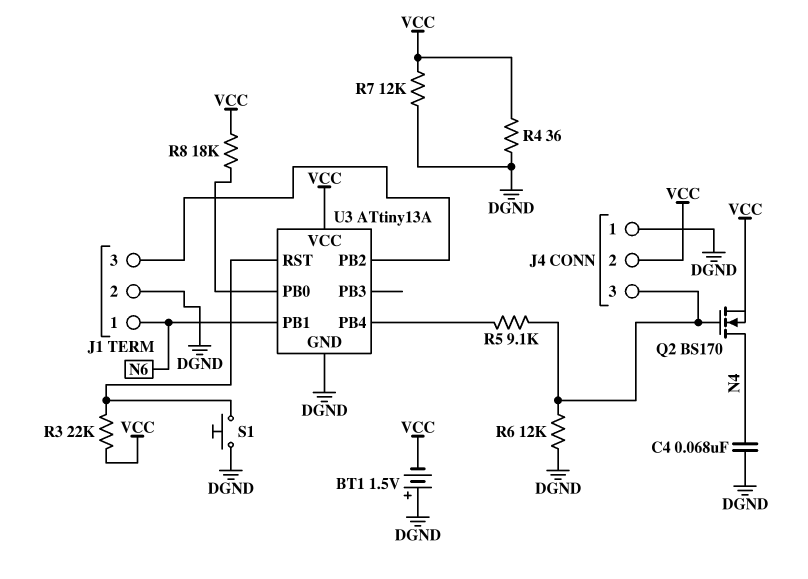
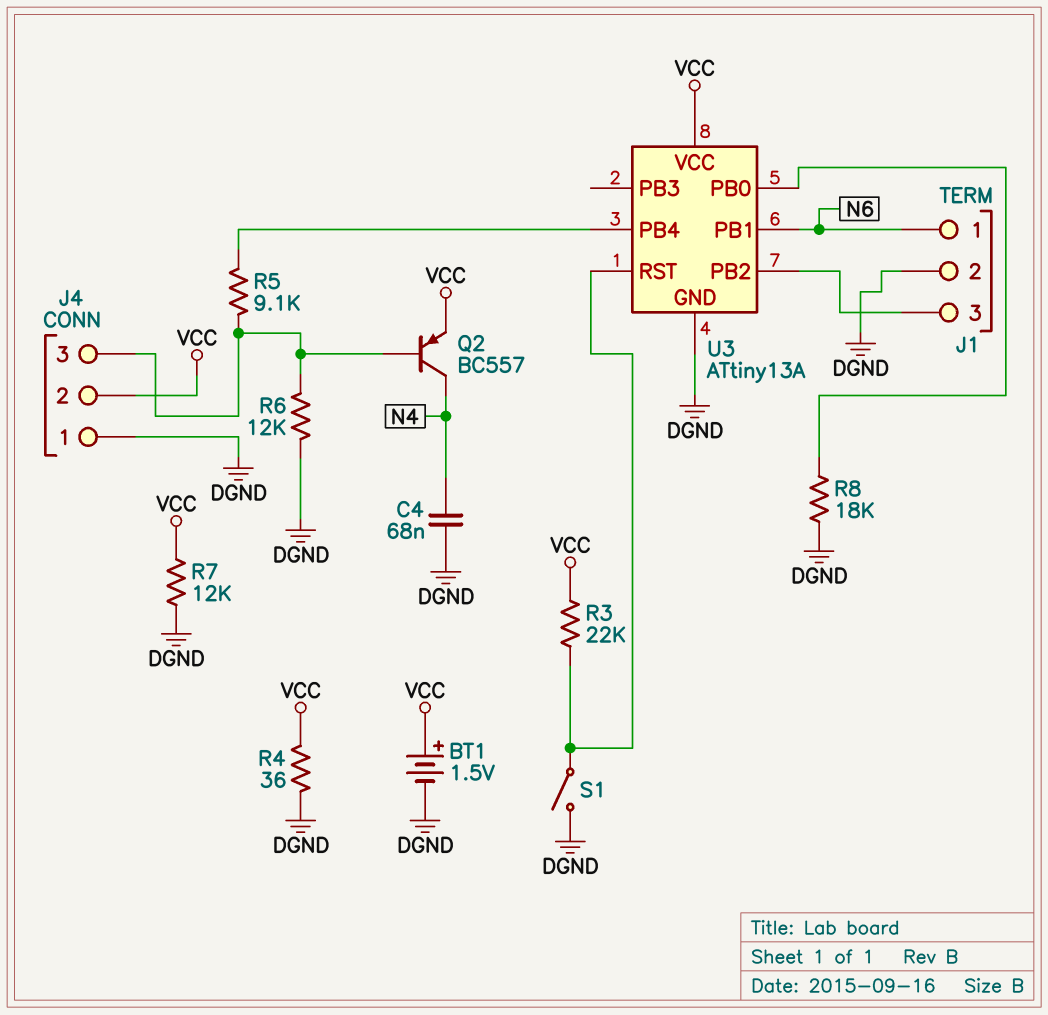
BT1: 1.5V (plus DGND, minus VCC) -> 1.5V (plus VCC, minus DGND)
Q2: NMOS BS170 (G J4/3, D N4, S VCC) -> PNP BC557 (B J4/3, C N4, E VCC)
R8: 18k (U3/PB0, VCC) -> 18k (DGND, U3/PB0)
S1: button (DGND, U3/RST) -> switch (DGND, U3/RST)

